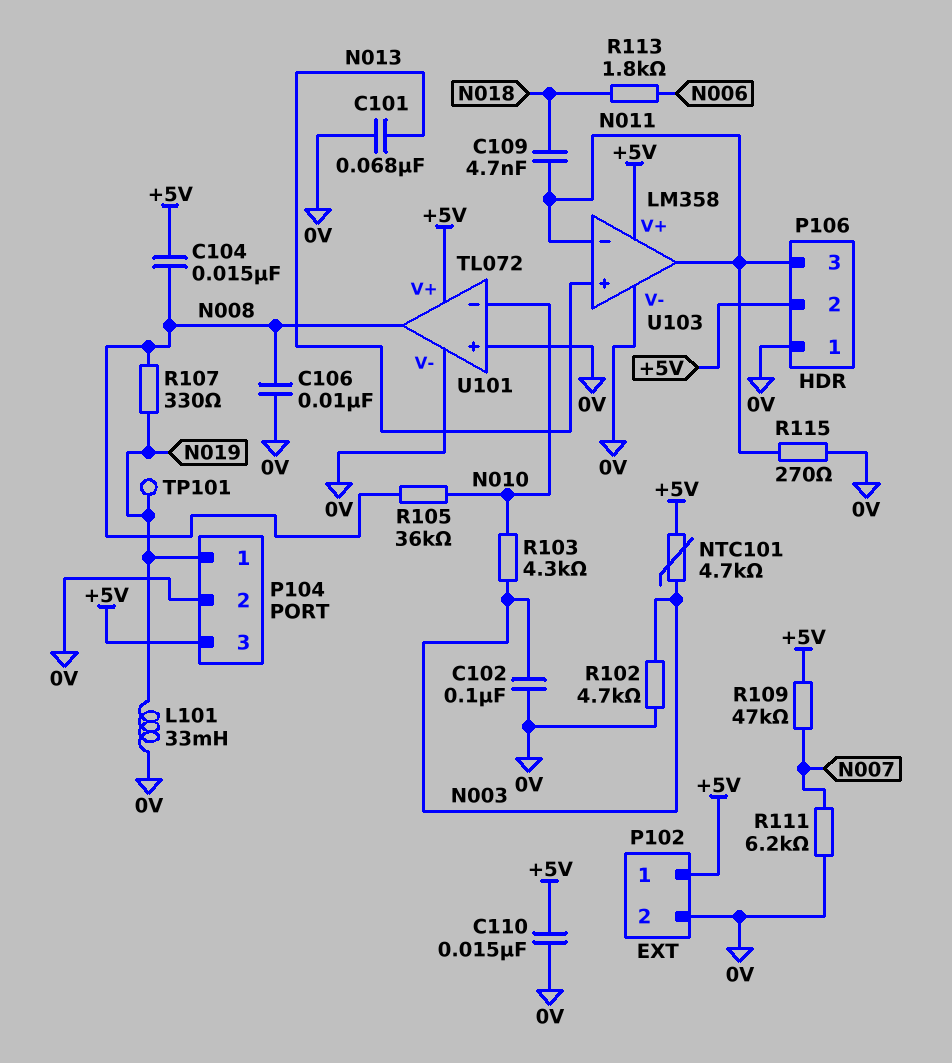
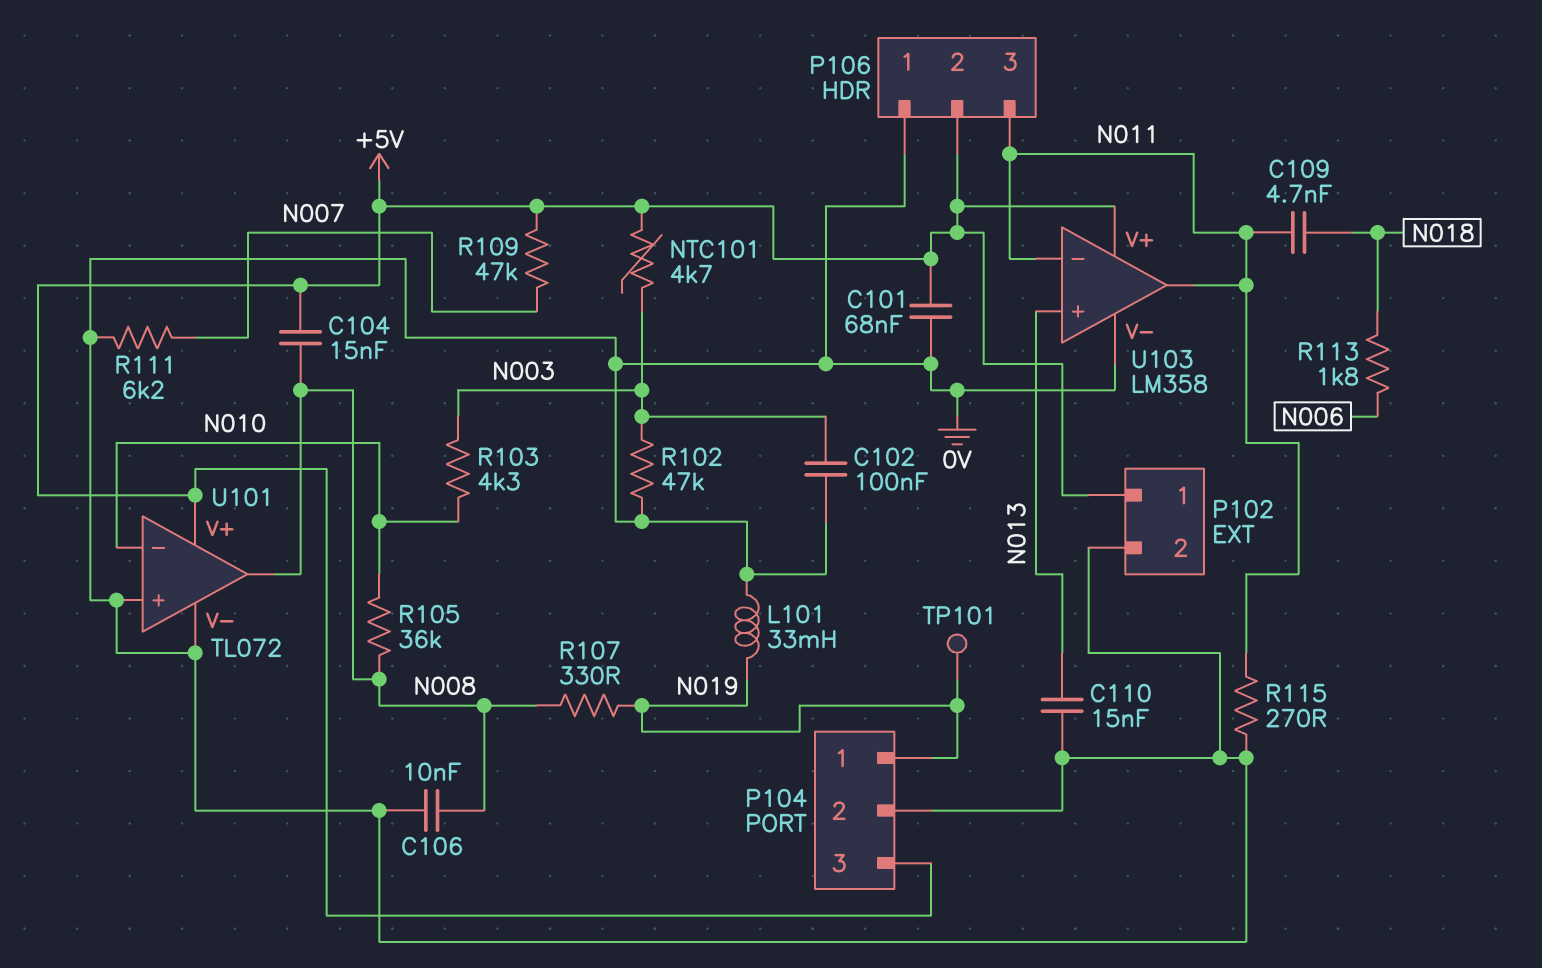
C101: 68nF (0V, N013) -> 68nF (+5V, 0V)
C110: 15nF (+5V, 0V) -> 15nF (0V, N013)
R102: 4.7k (0V, N003) -> 47k (0V, N003)

